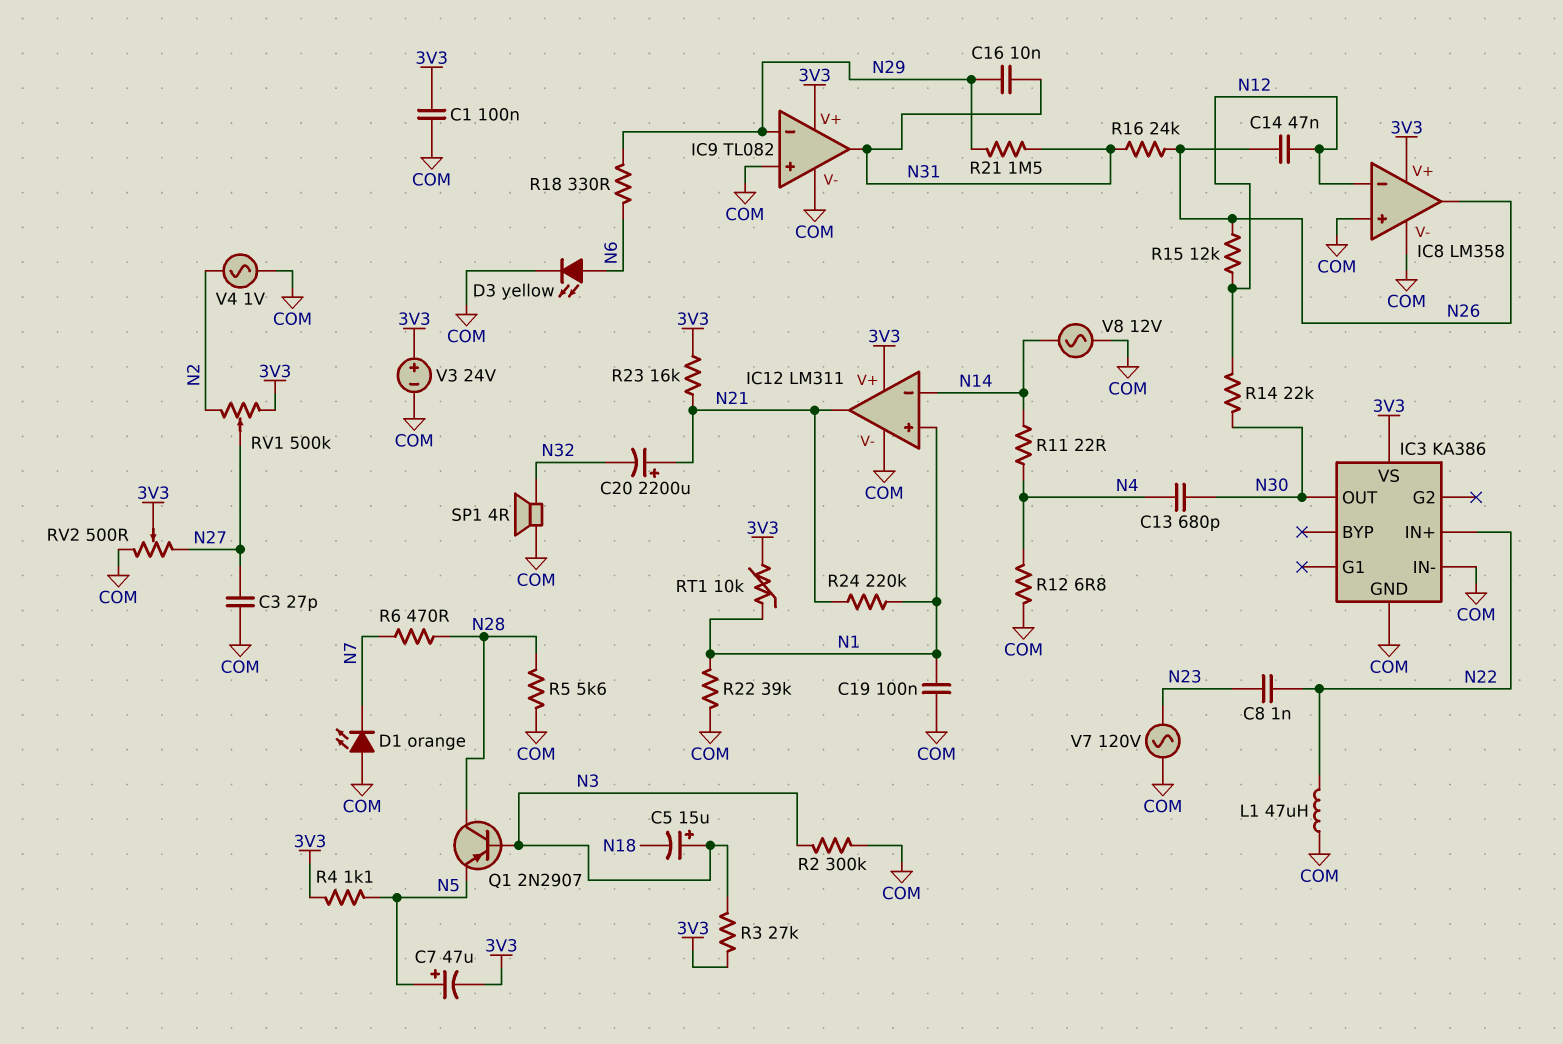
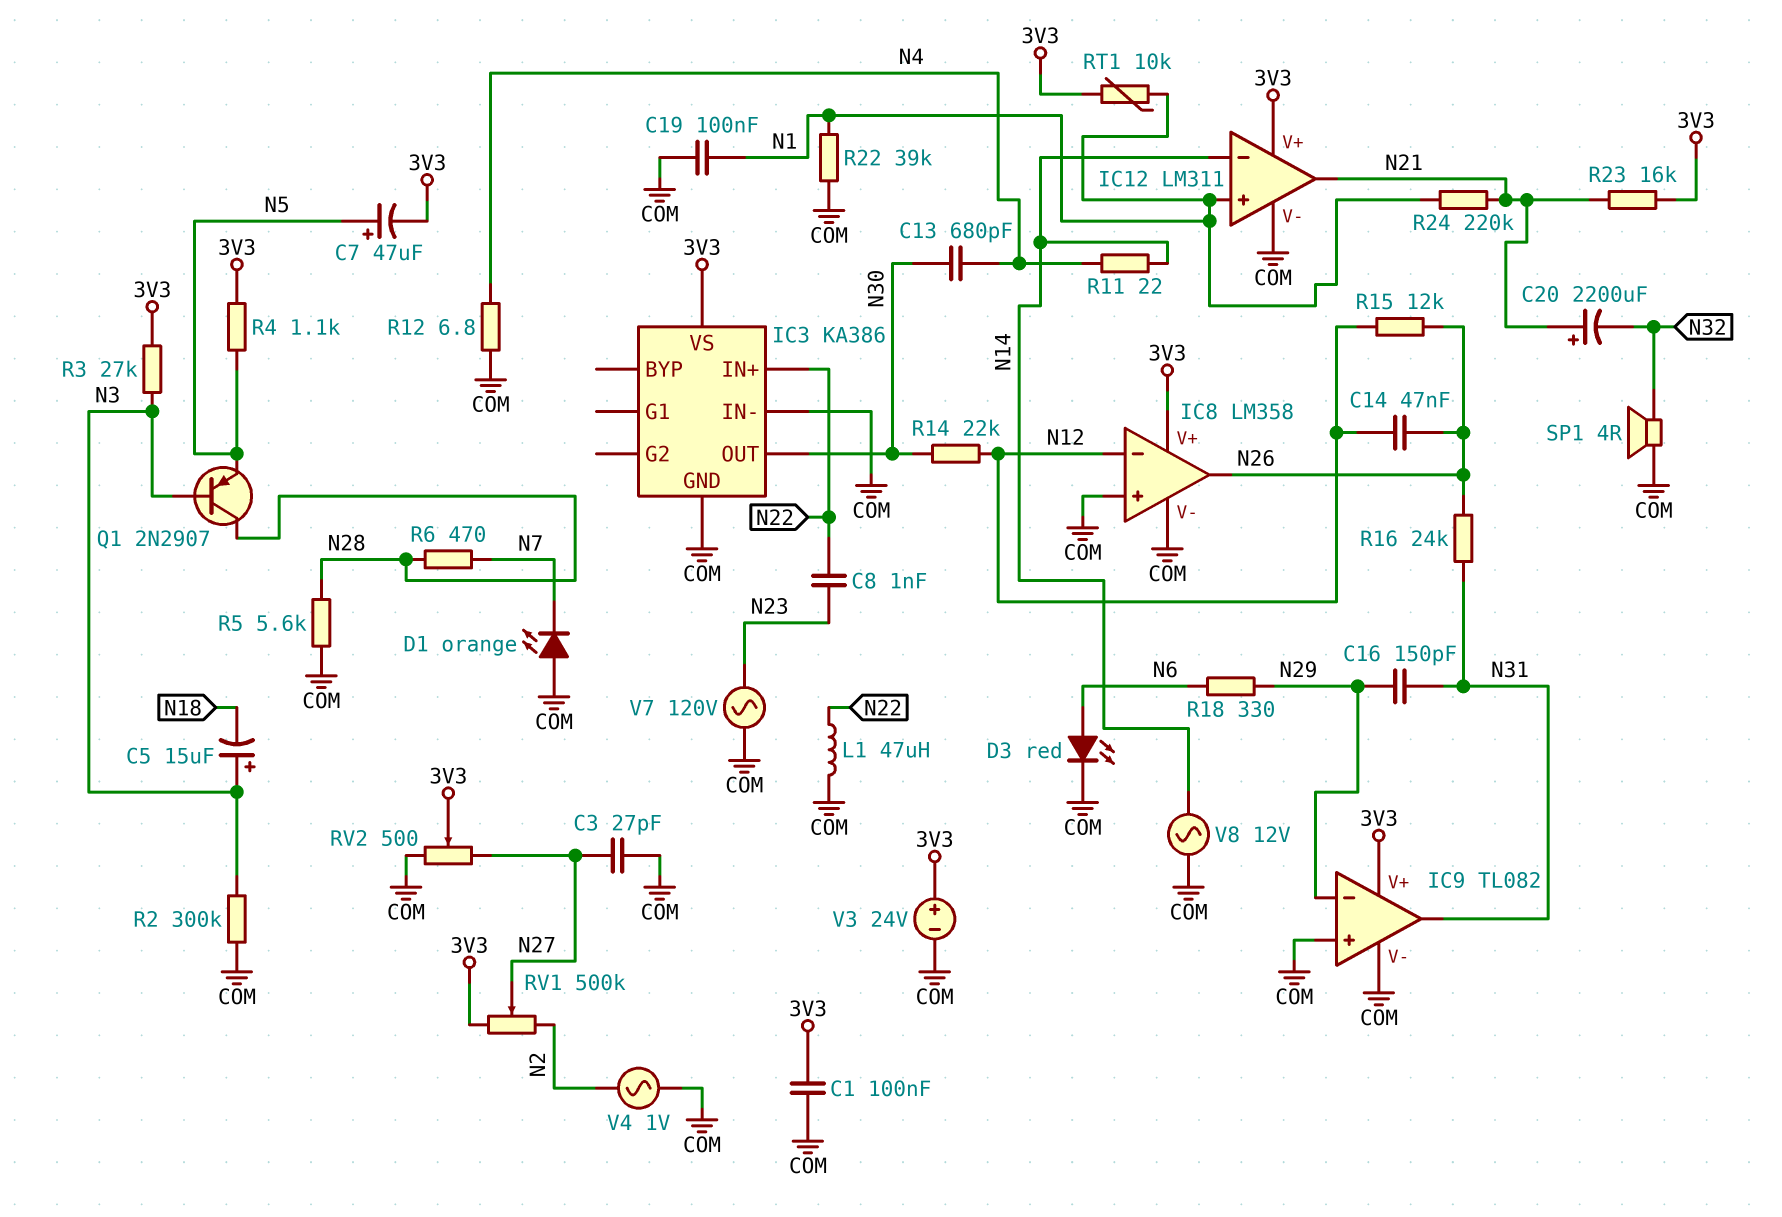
C16: 10nF (N29, N31) -> 150pF (N29, N31)
D3: LED yellow (A N6, K COM) -> LED red (A N6, K COM)
R21: 1.5M (N29, N31) -> none

